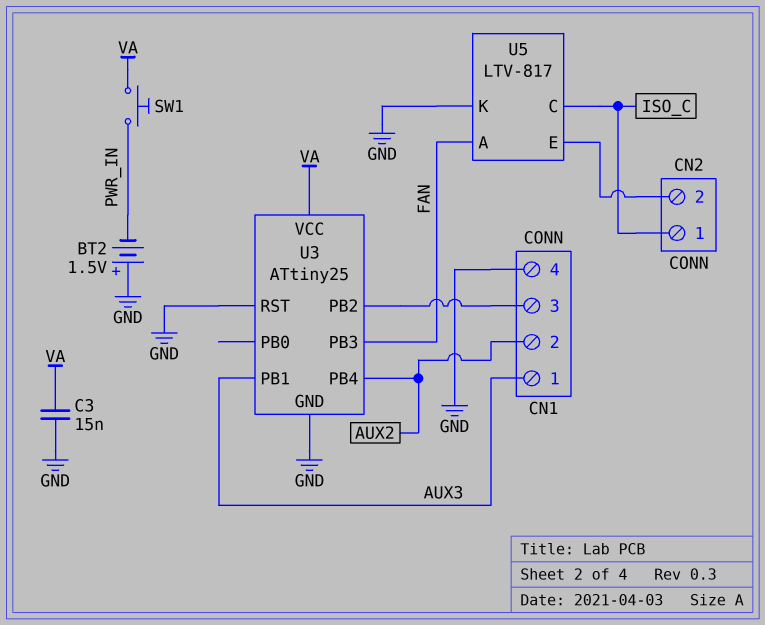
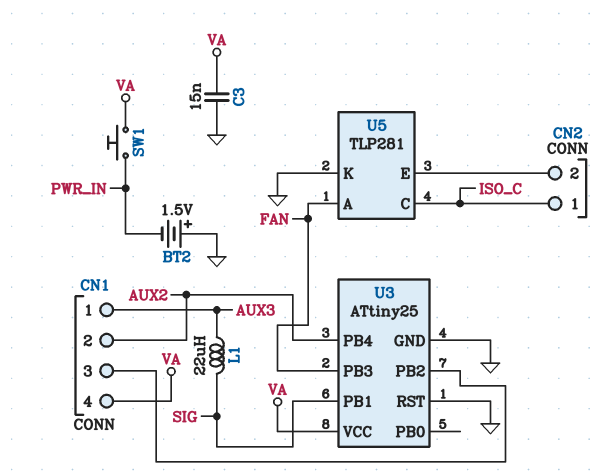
CN1 pin 4: GND -> VA
L1: none -> 22uH (AUX3, SIG)
U3 pin PB1: AUX3 -> SIG
U5: LTV-817 -> TLP281

